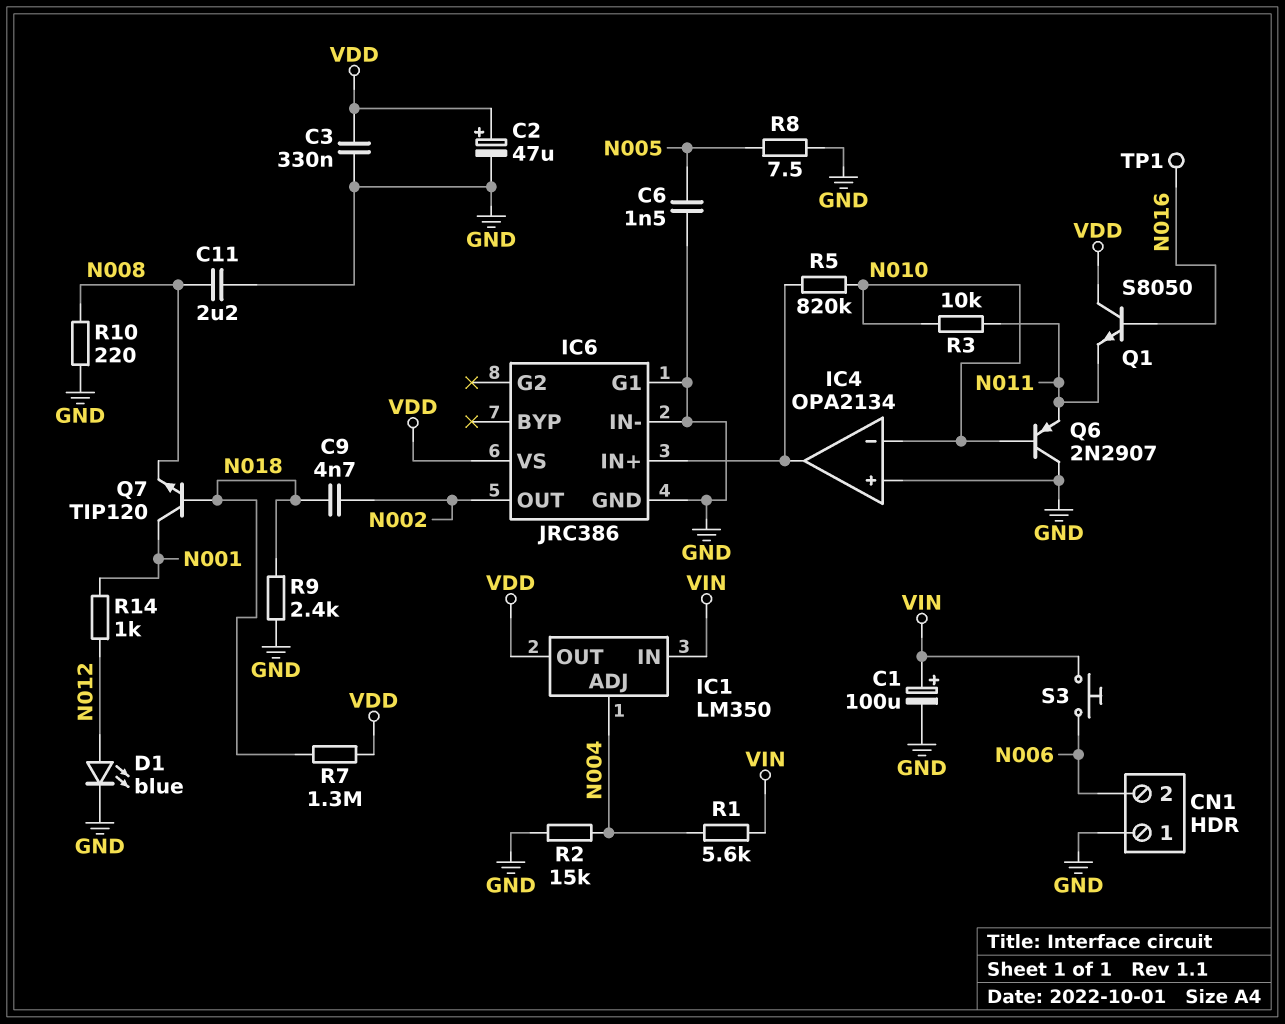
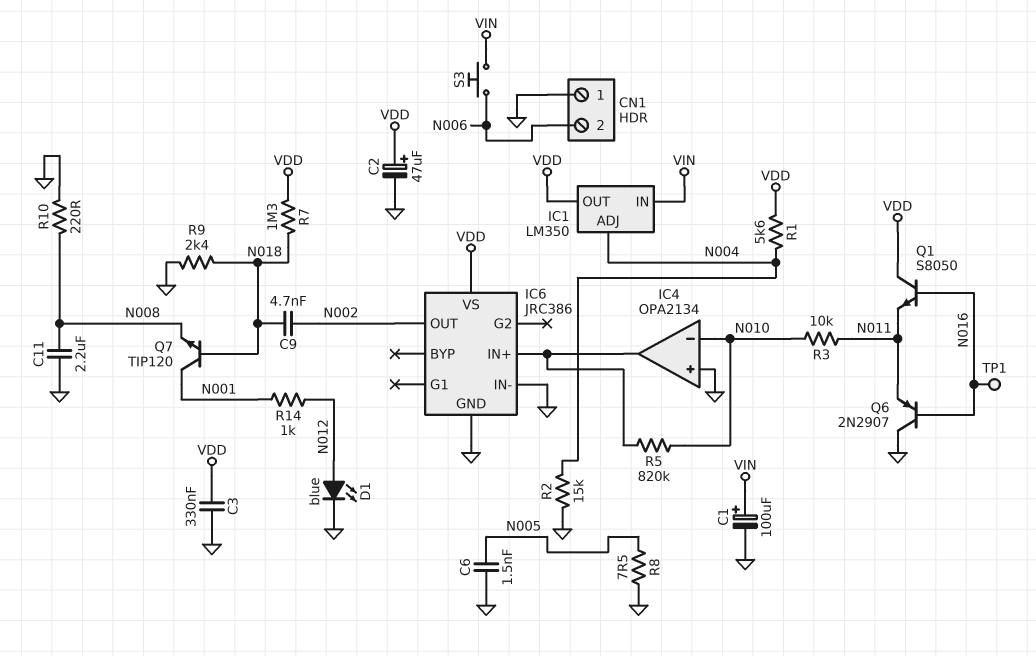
IC6 pin G1: GND -> none
Q6: PNP 2N2907 (B N010, C GND, E N011) -> PNP 2N2907 (B N016, C GND, E N011)
R1: 5.6k (N004, VIN) -> 5.6k (N004, VDD)

